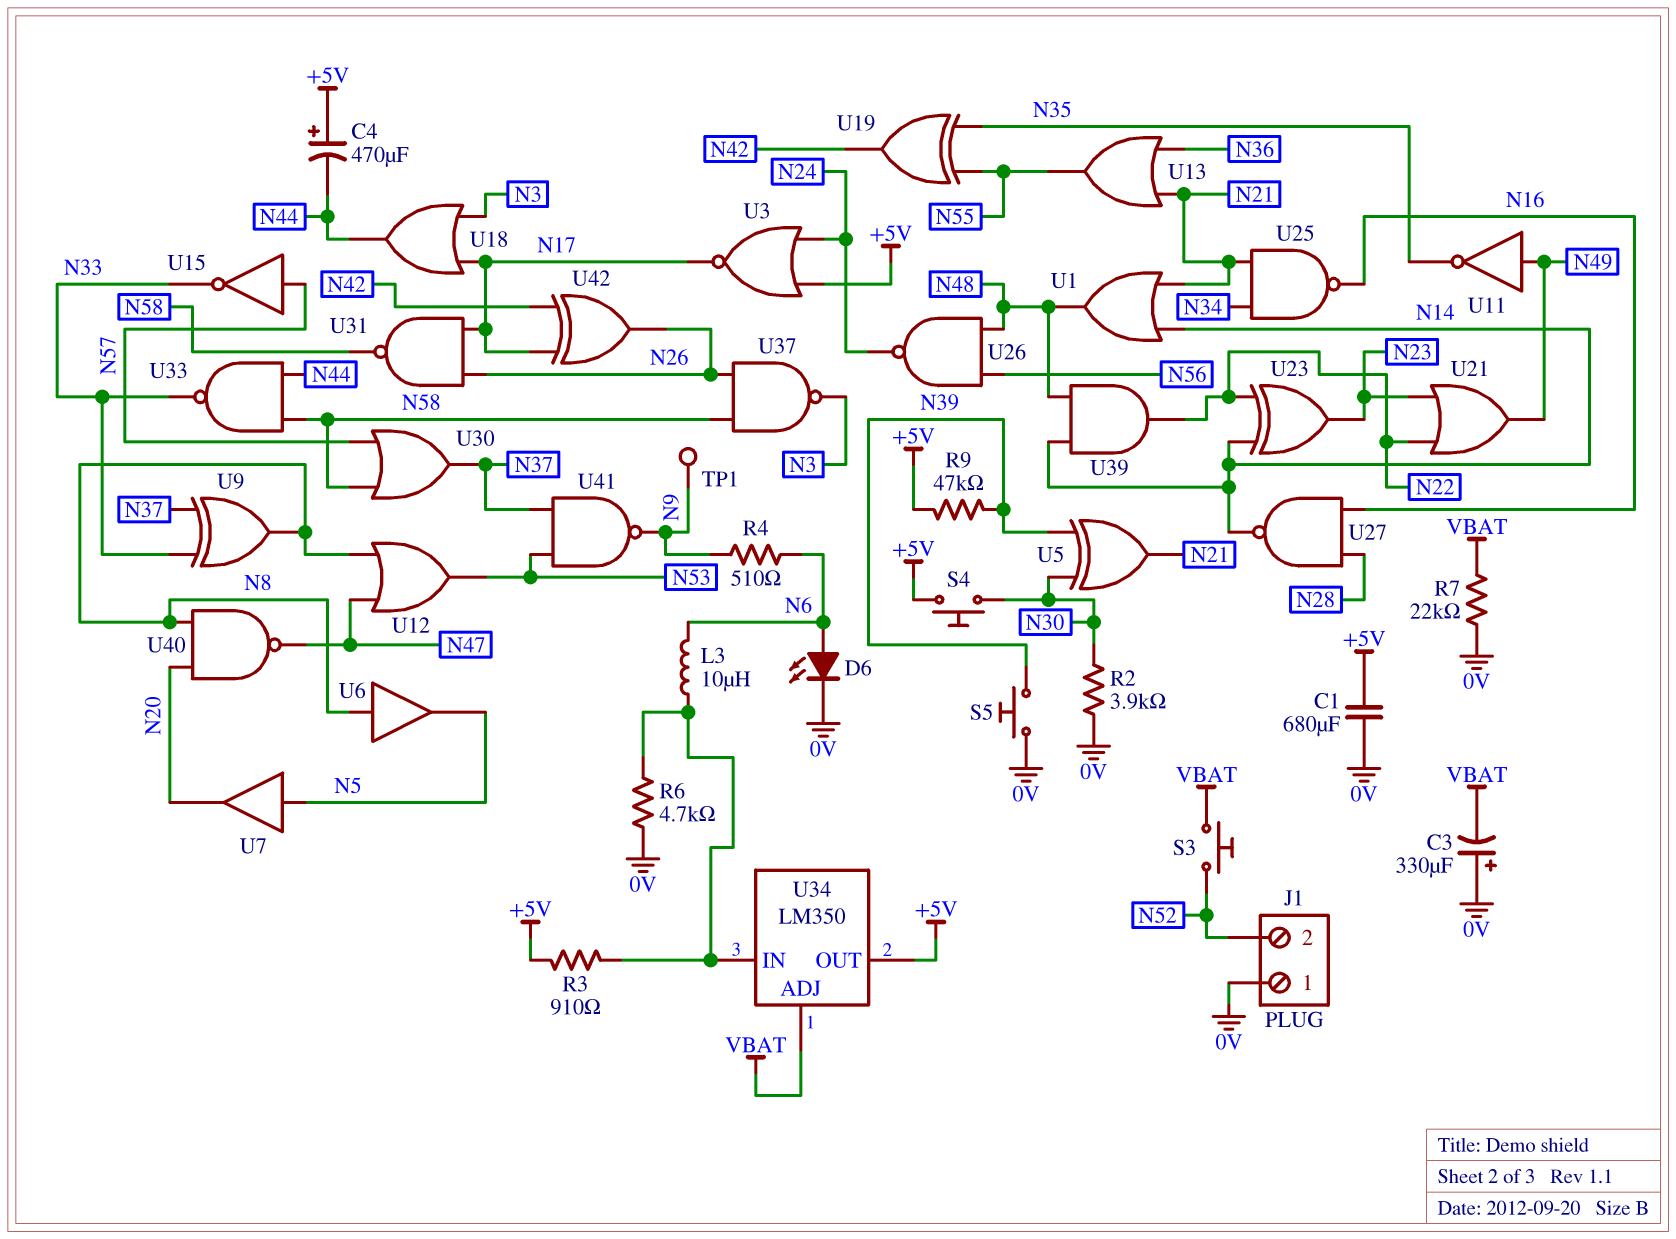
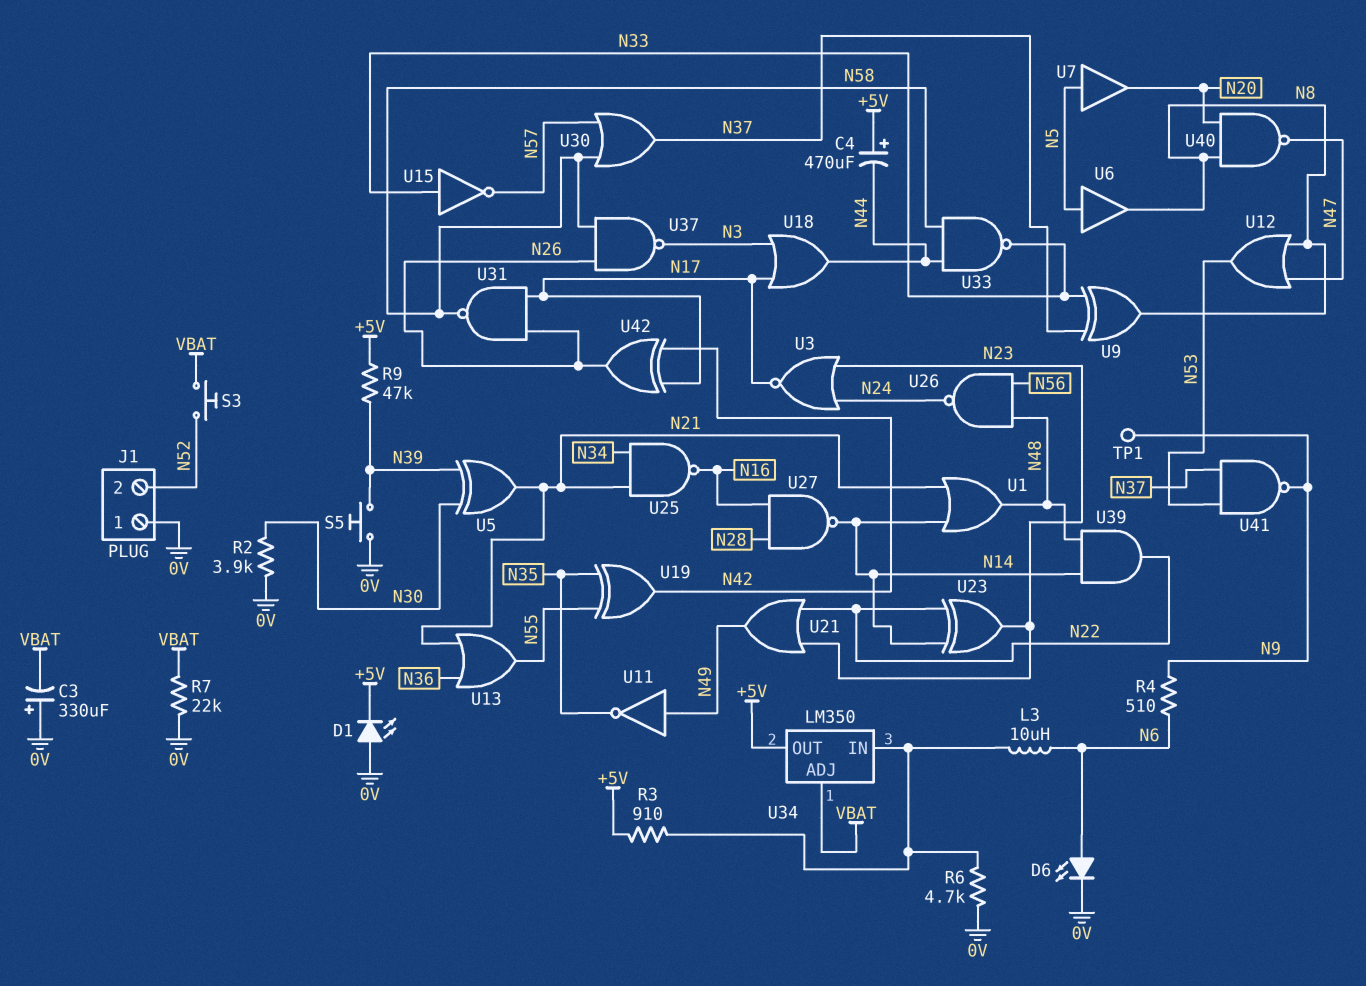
C1: 680uF (+5V, 0V) -> none
D1: none -> LED (A 0V, K +5V)
S4: button (+5V, N30) -> none
U3: NOR (in +5V, in N24, out N17) -> NOR (in N23, in N24, out N17)
U6: buffer (in N8, out N5) -> buffer (in N5, out N8)
U15: NOT (in N57, out N33) -> NOT (in N33, out N57)

